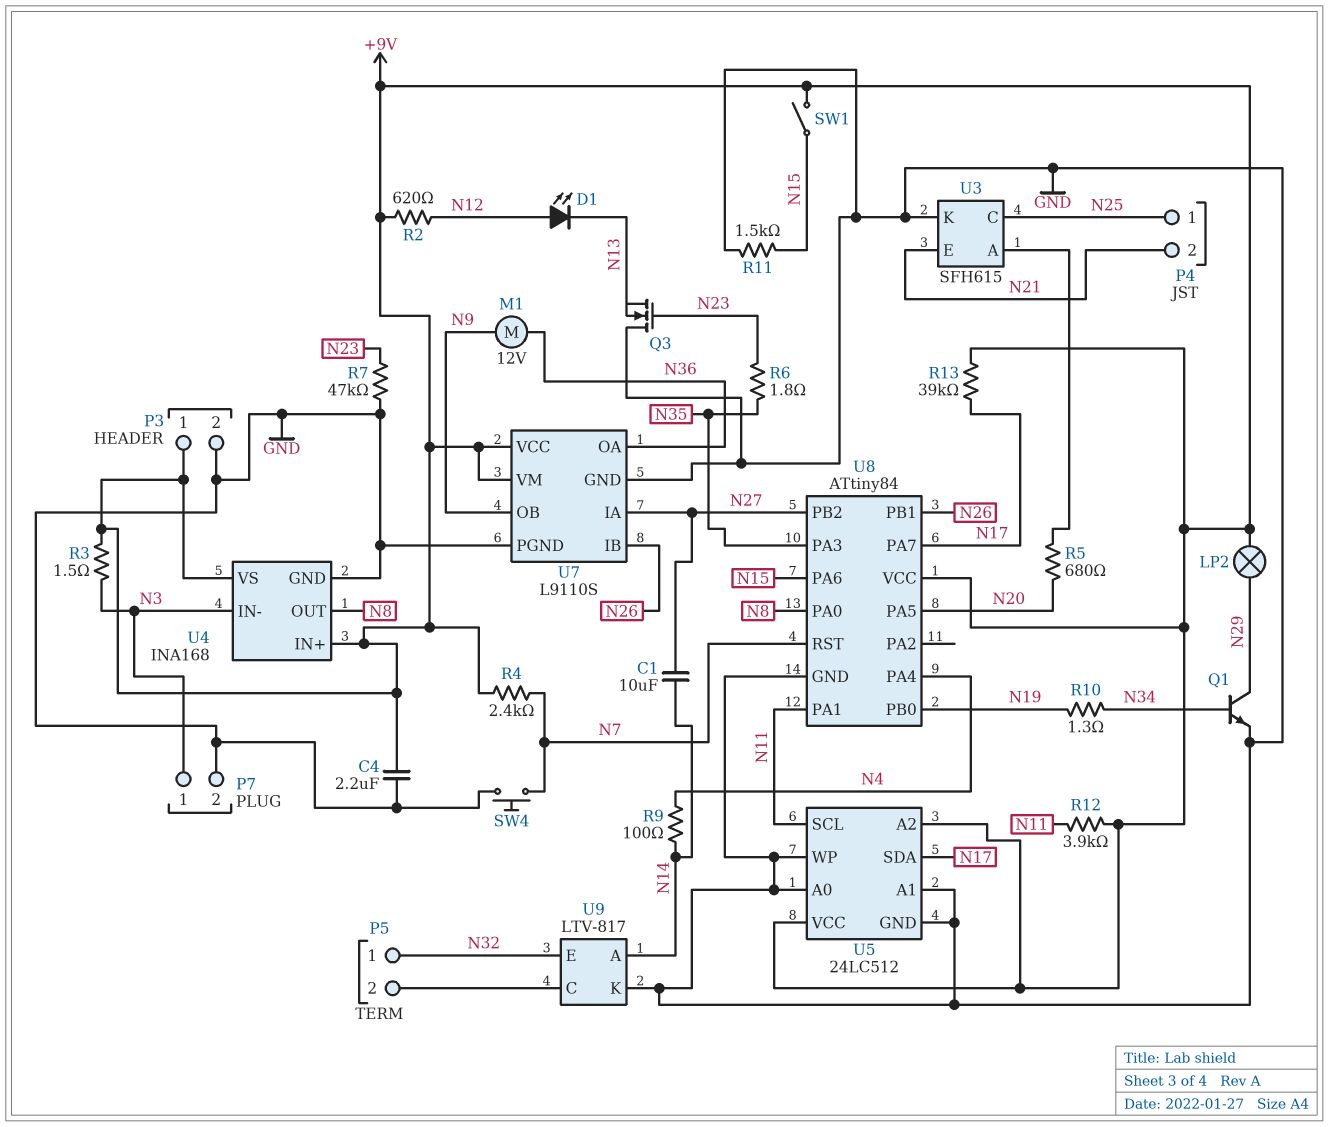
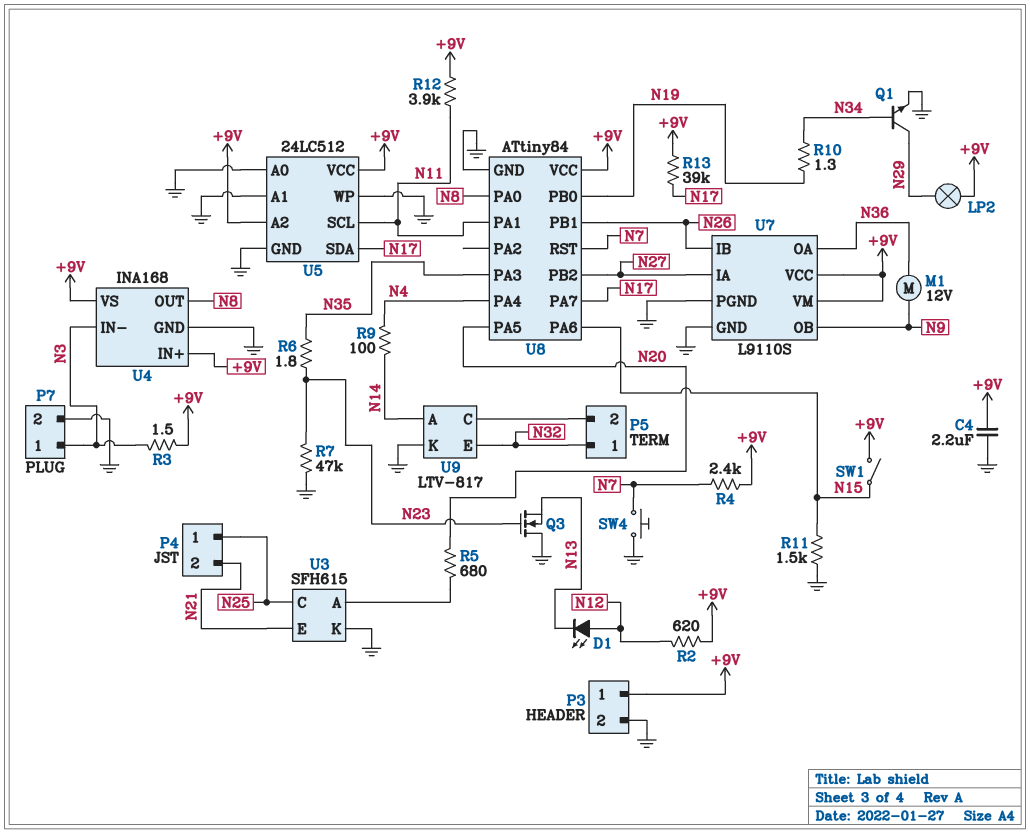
C1: 10uF (N14, N27) -> none

